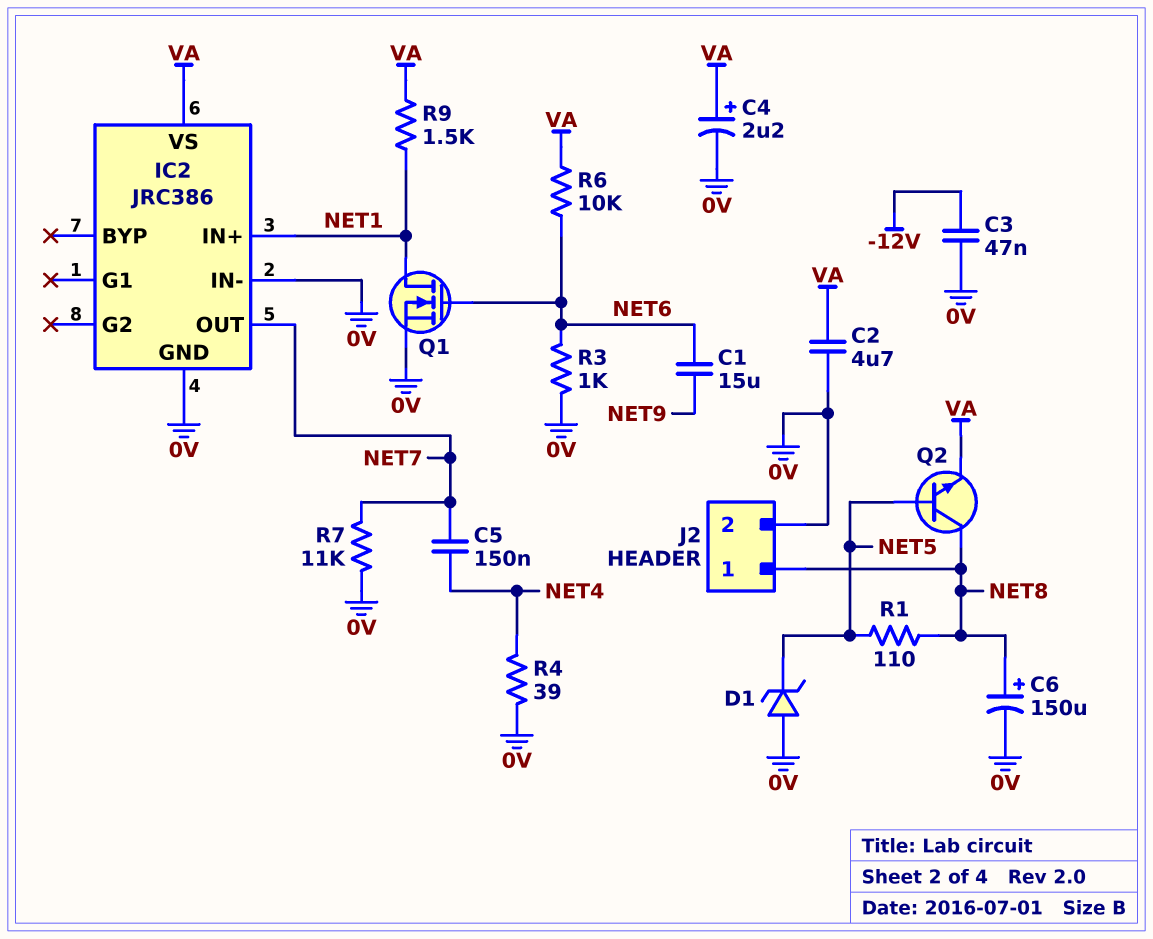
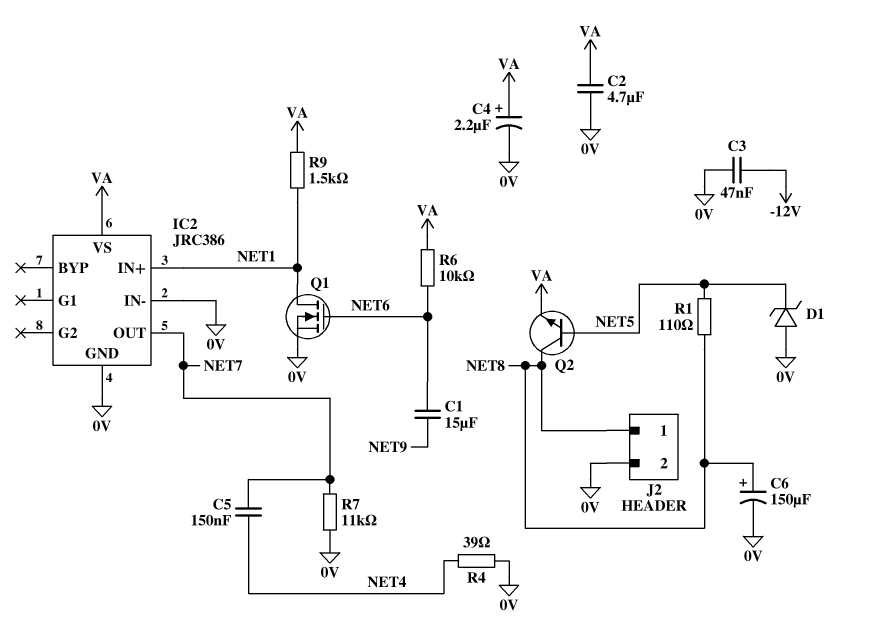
R3: 1k (0V, NET6) -> none

